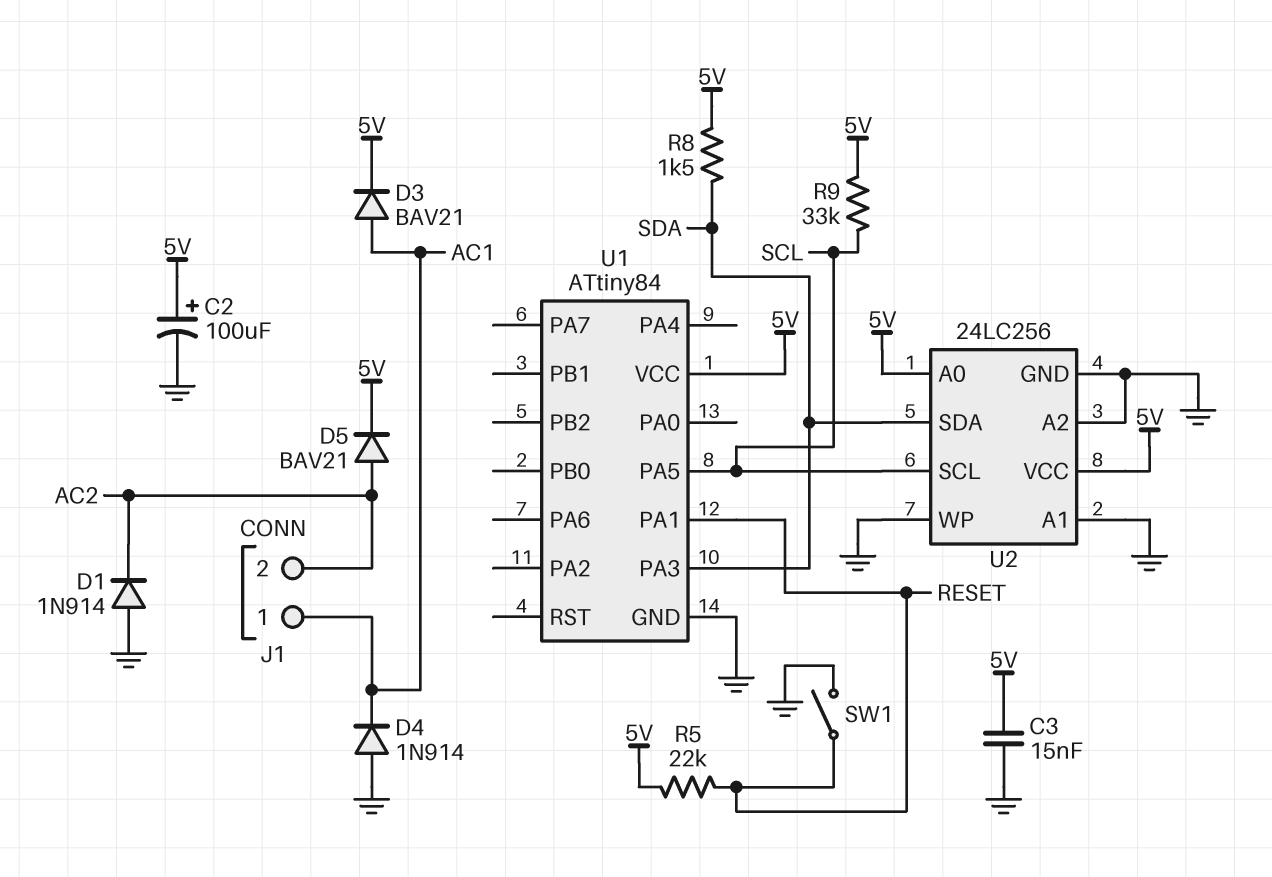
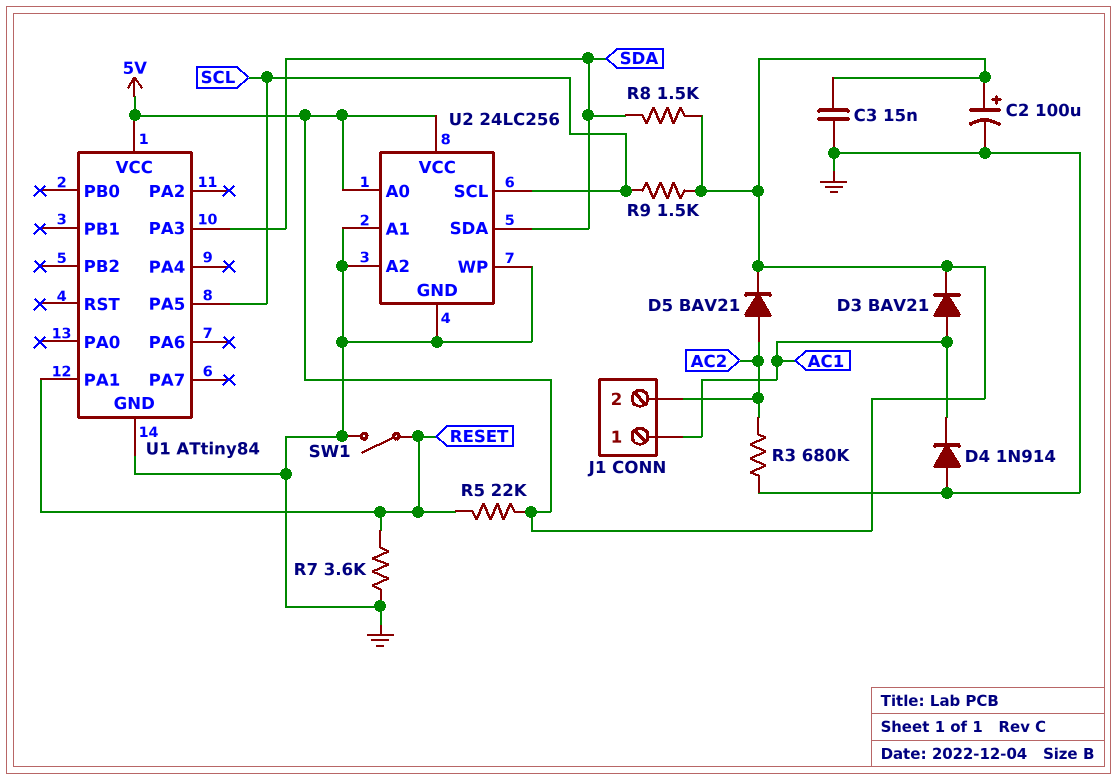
D1: diode 1N914 (A GND, K AC2) -> none
R3: none -> 680k (AC2, GND)
R7: none -> 3.6k (GND, RESET)
R9: 33k (5V, SCL) -> 1.5k (5V, SCL)

